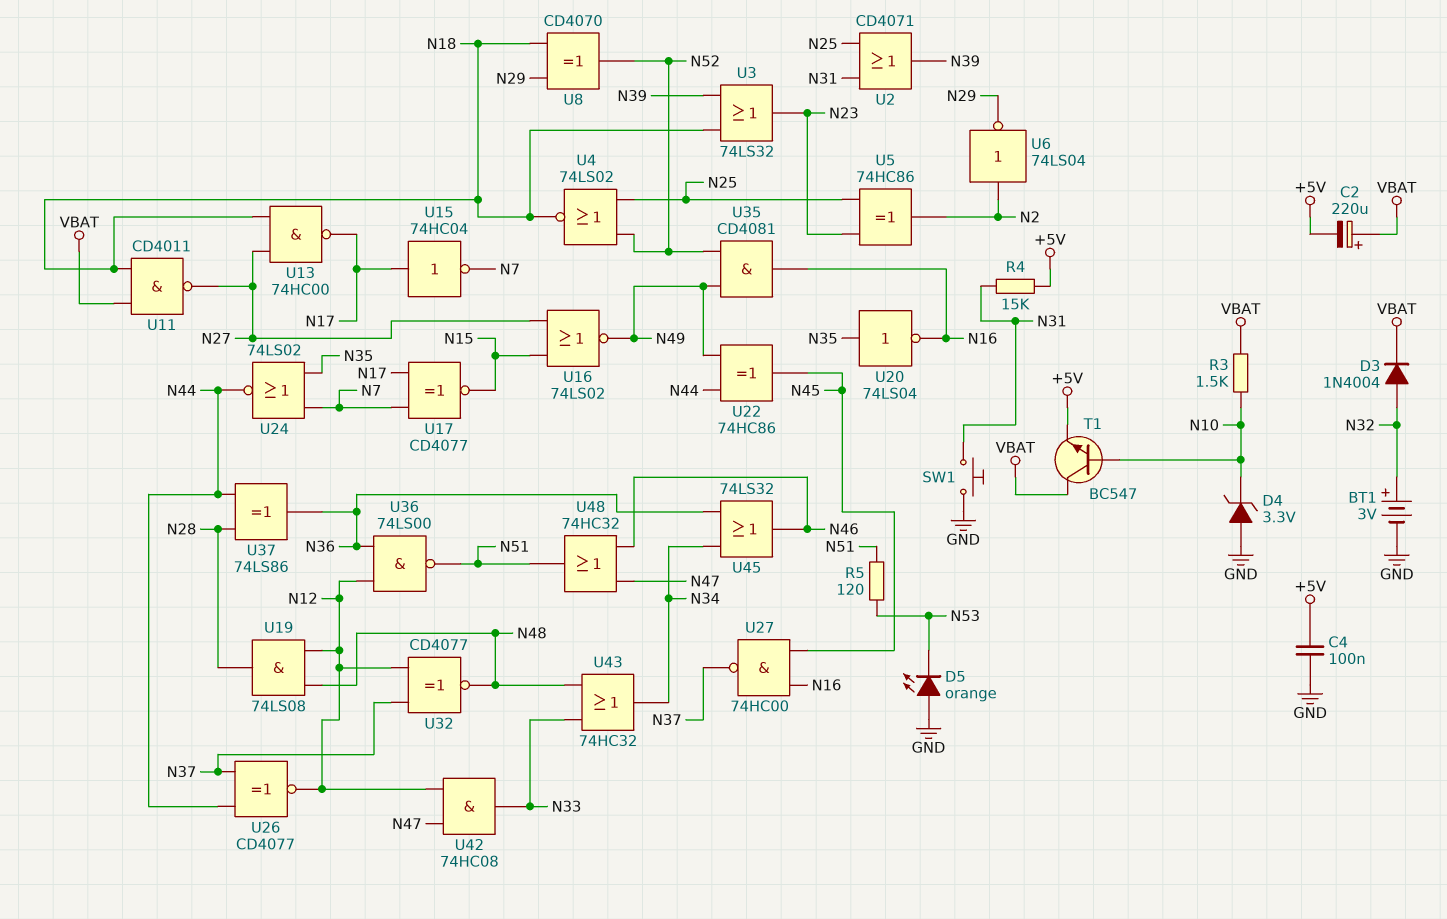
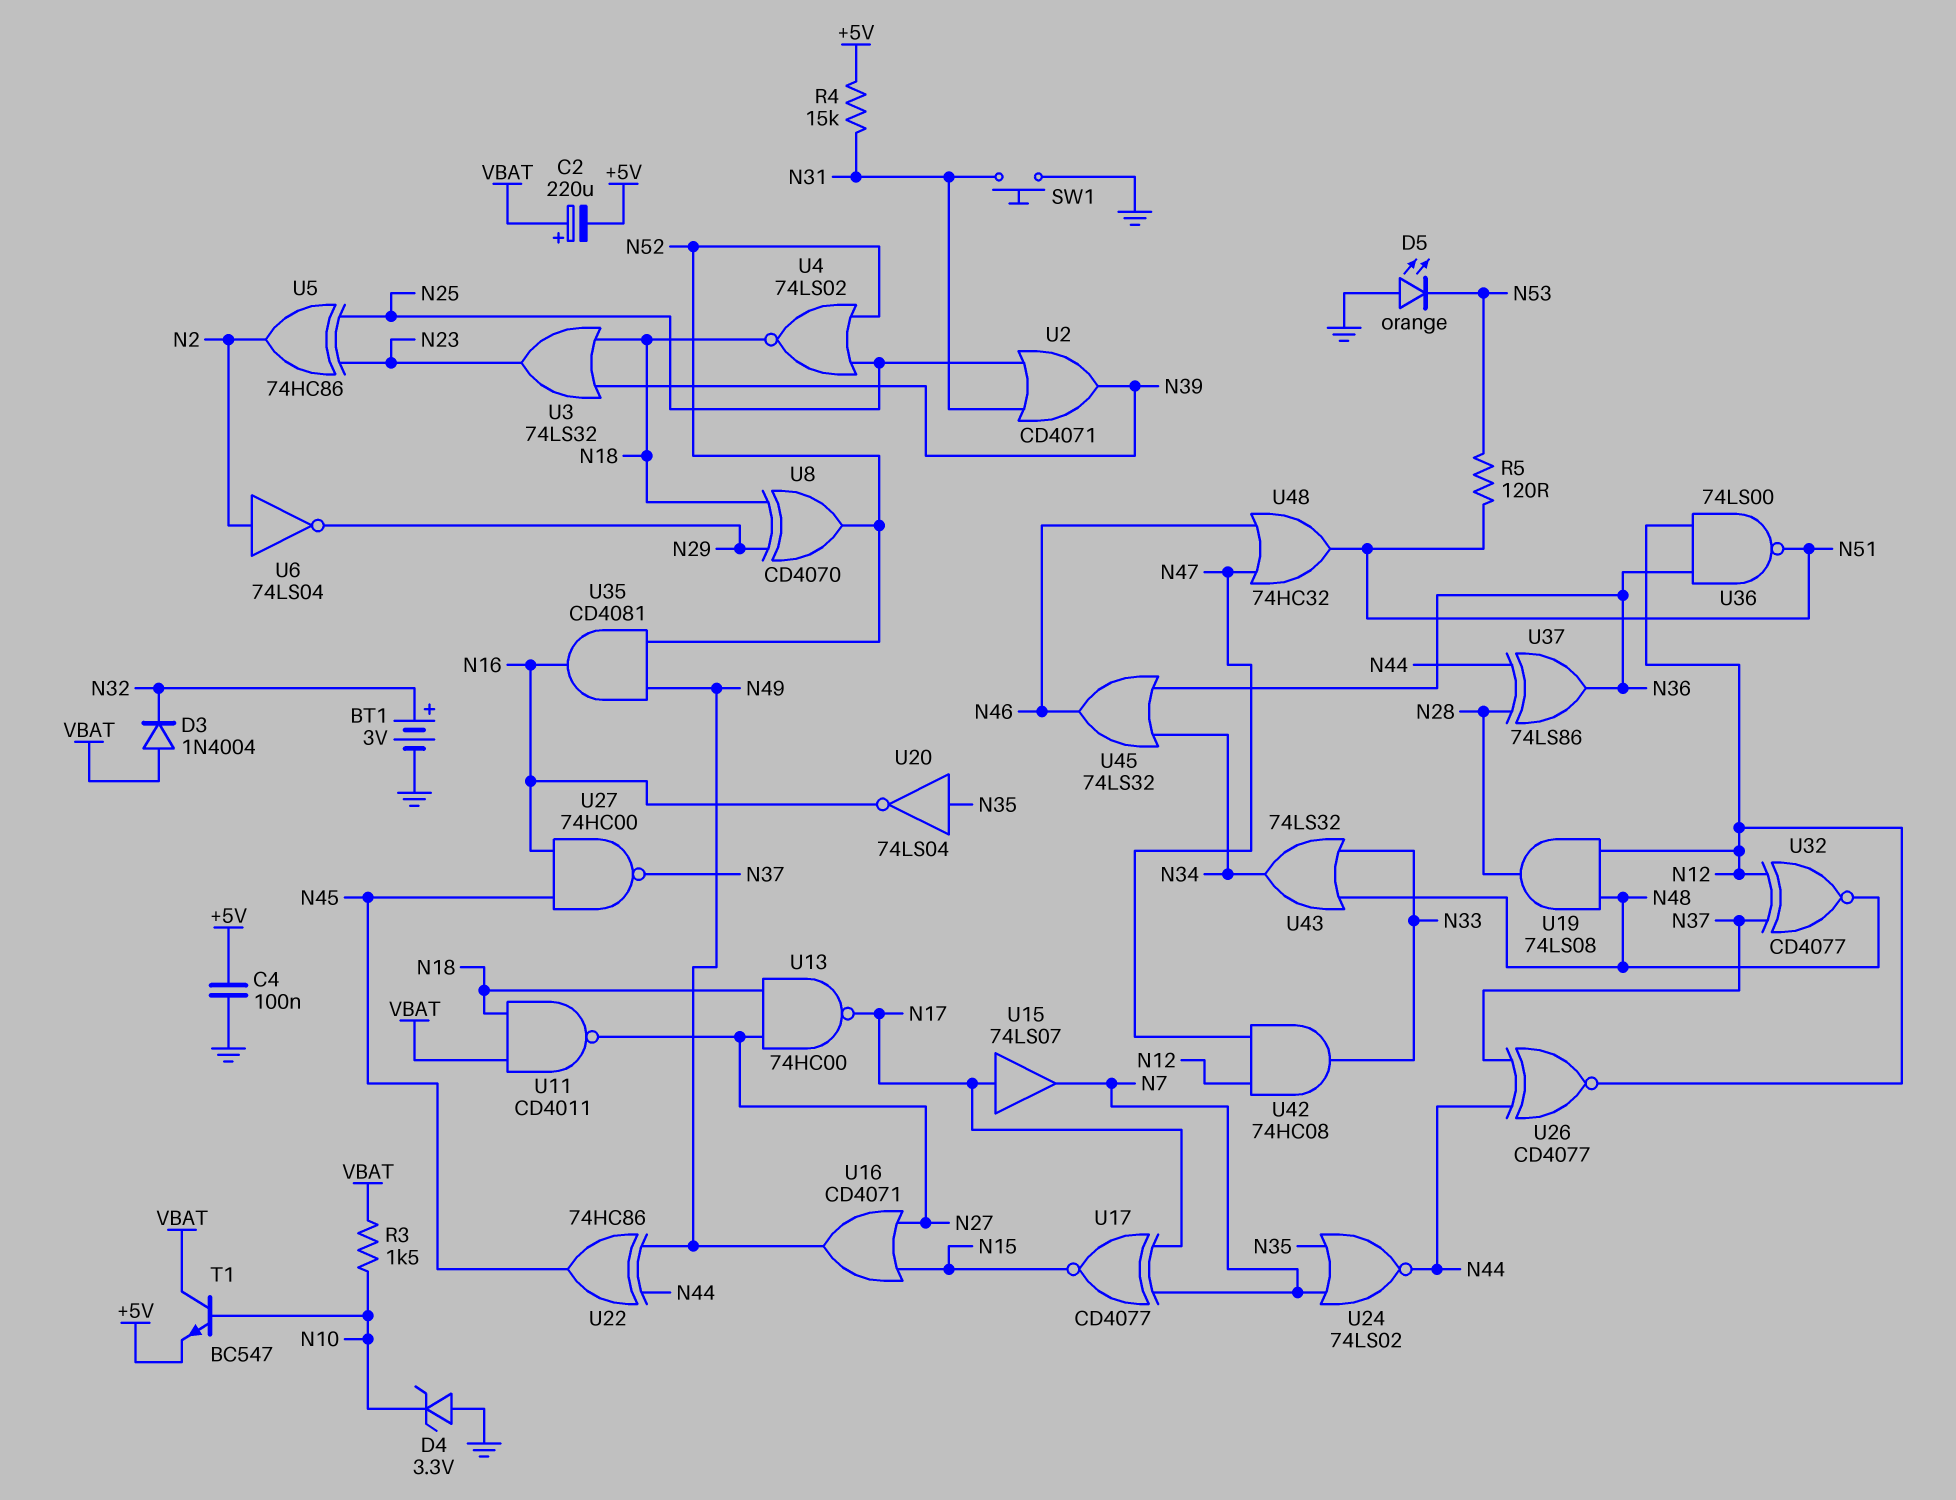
D3: diode 1N4004 (A N32, K VBAT) -> diode 1N4004 (A VBAT, K N32)
U15: NOT 74HC04 (in N17, out N7) -> buffer 74LS07 (in N17, out N7)
U16: NOR 74LS02 (in N15, in N27, out N49) -> OR CD4071 (in N15, in N27, out N49)
U43: OR 74HC32 (in N33, in N48, out N34) -> OR 74LS32 (in N33, in N48, out N34)

